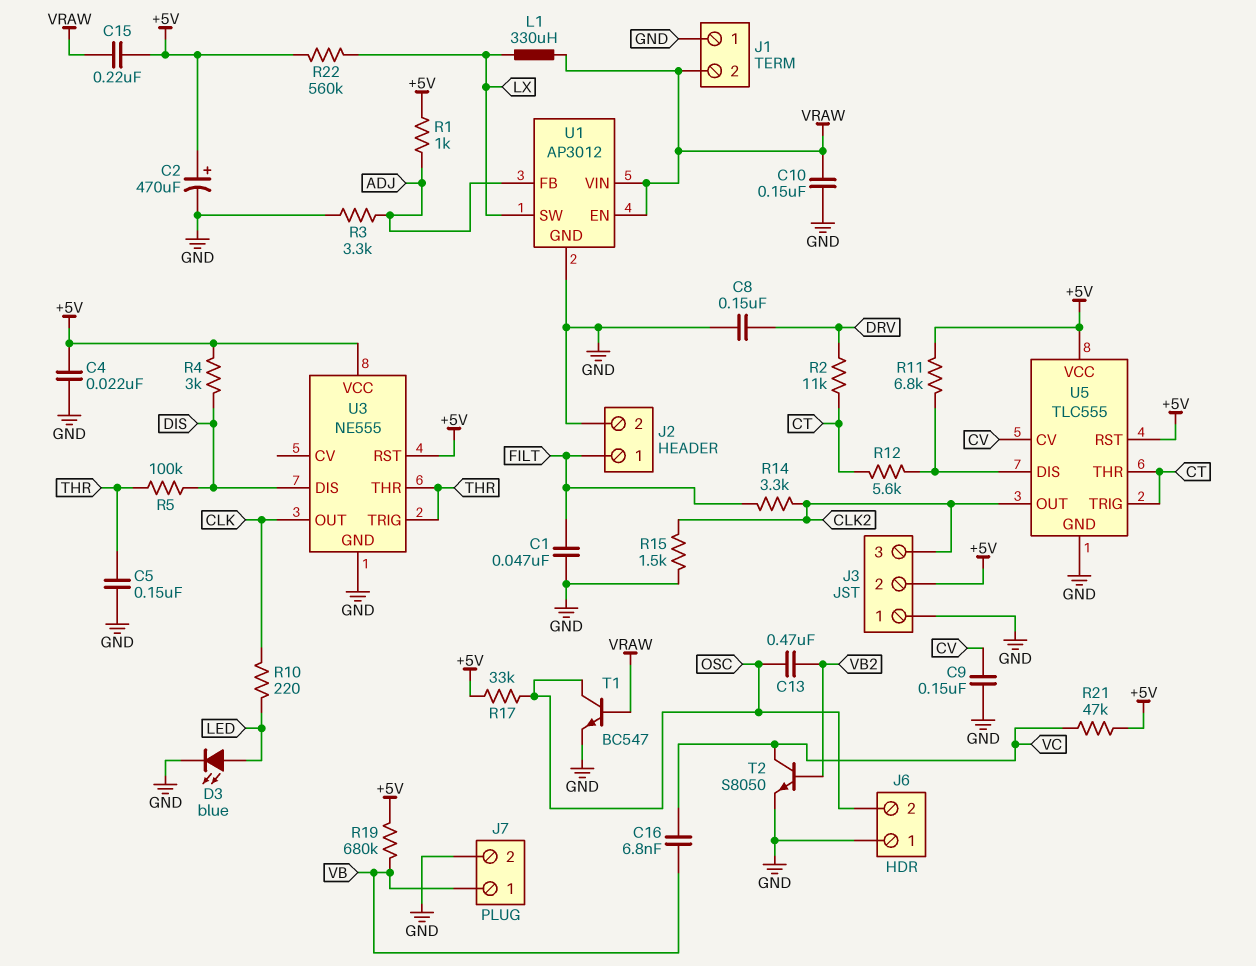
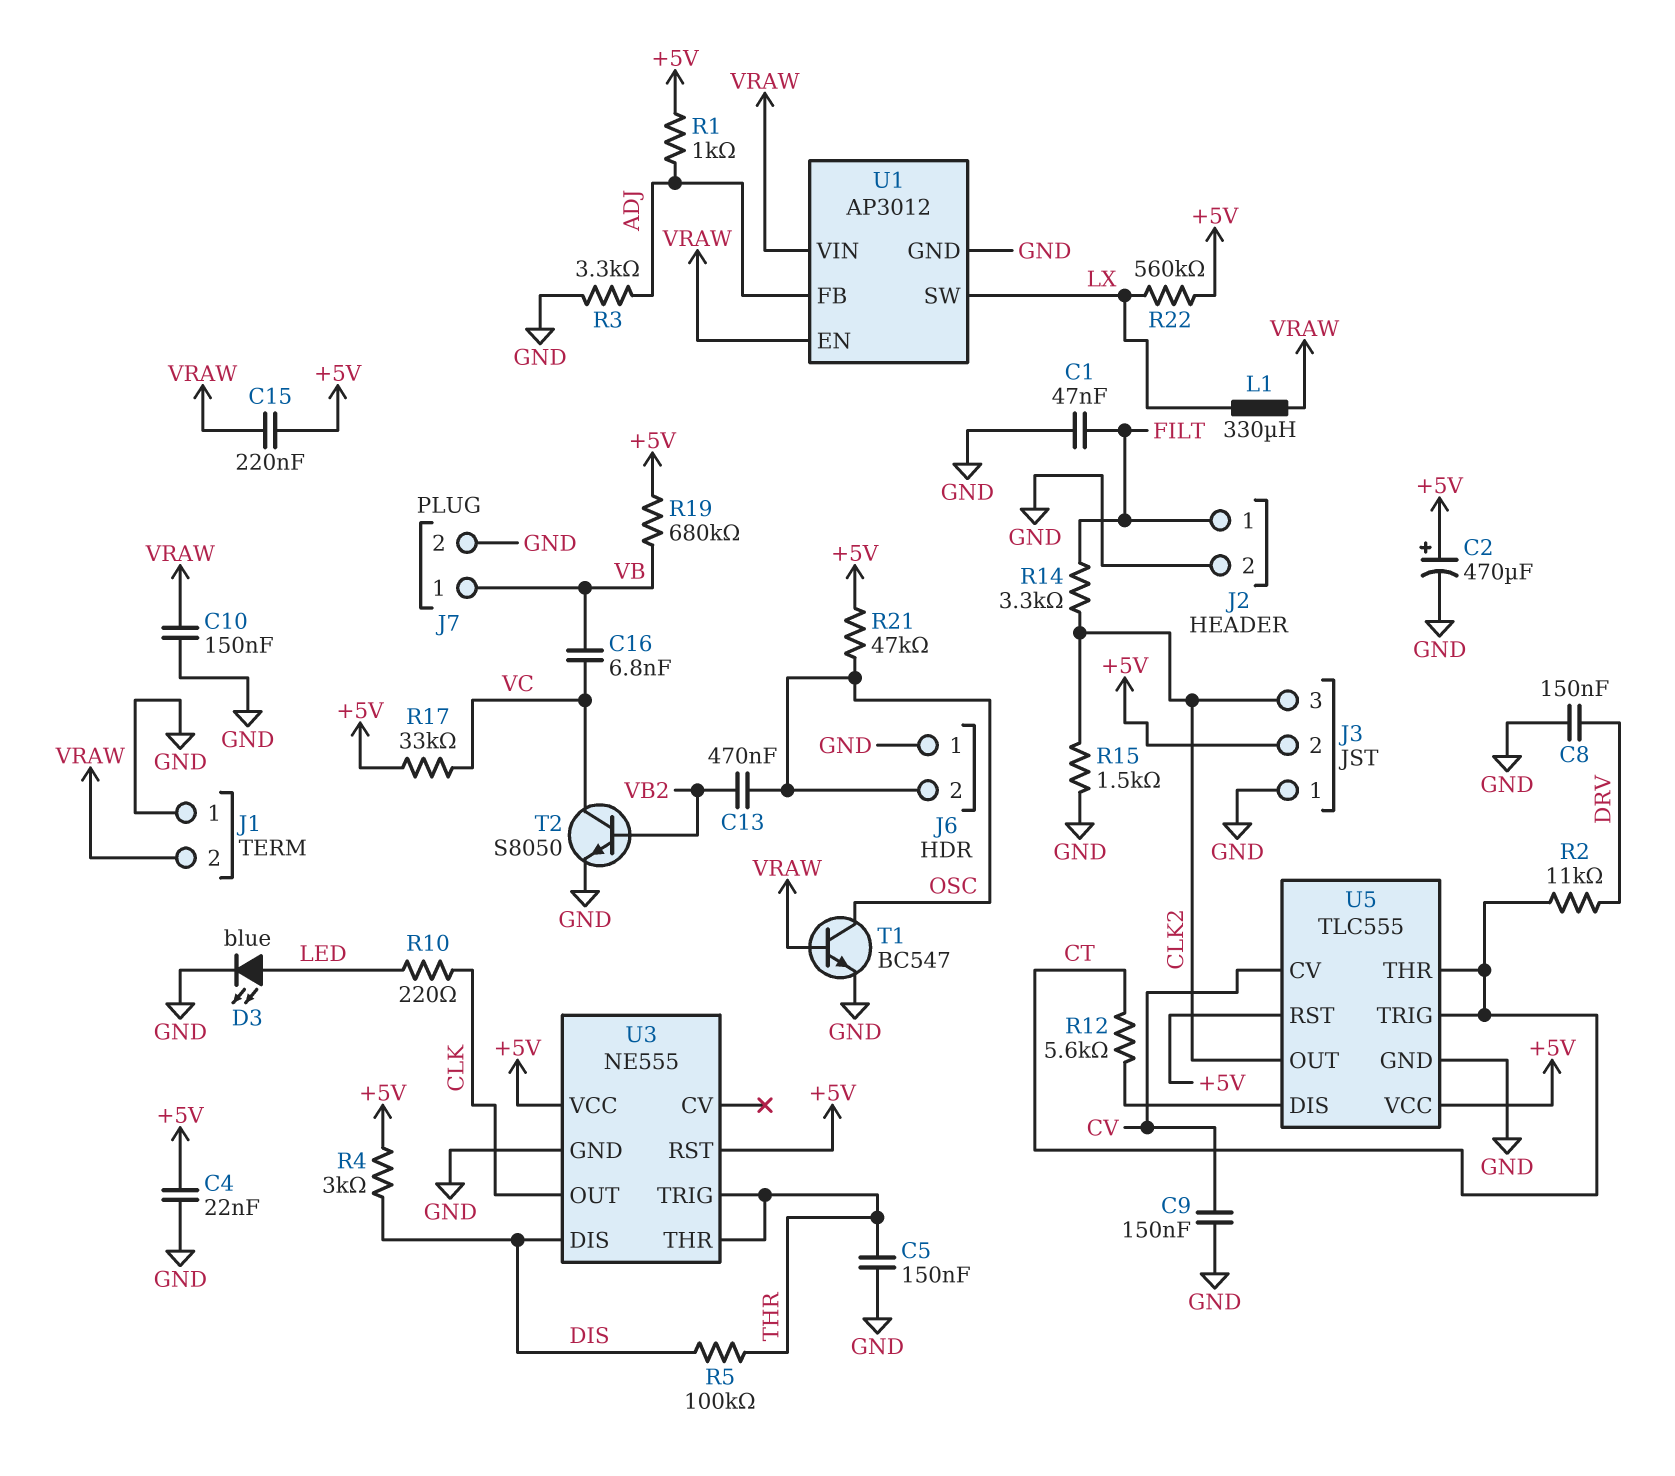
R11: 6.8k (+5V, U5/DIS) -> none
R17: 33k (+5V, OSC) -> 33k (+5V, VC)
R21: 47k (+5V, VC) -> 47k (+5V, OSC)

